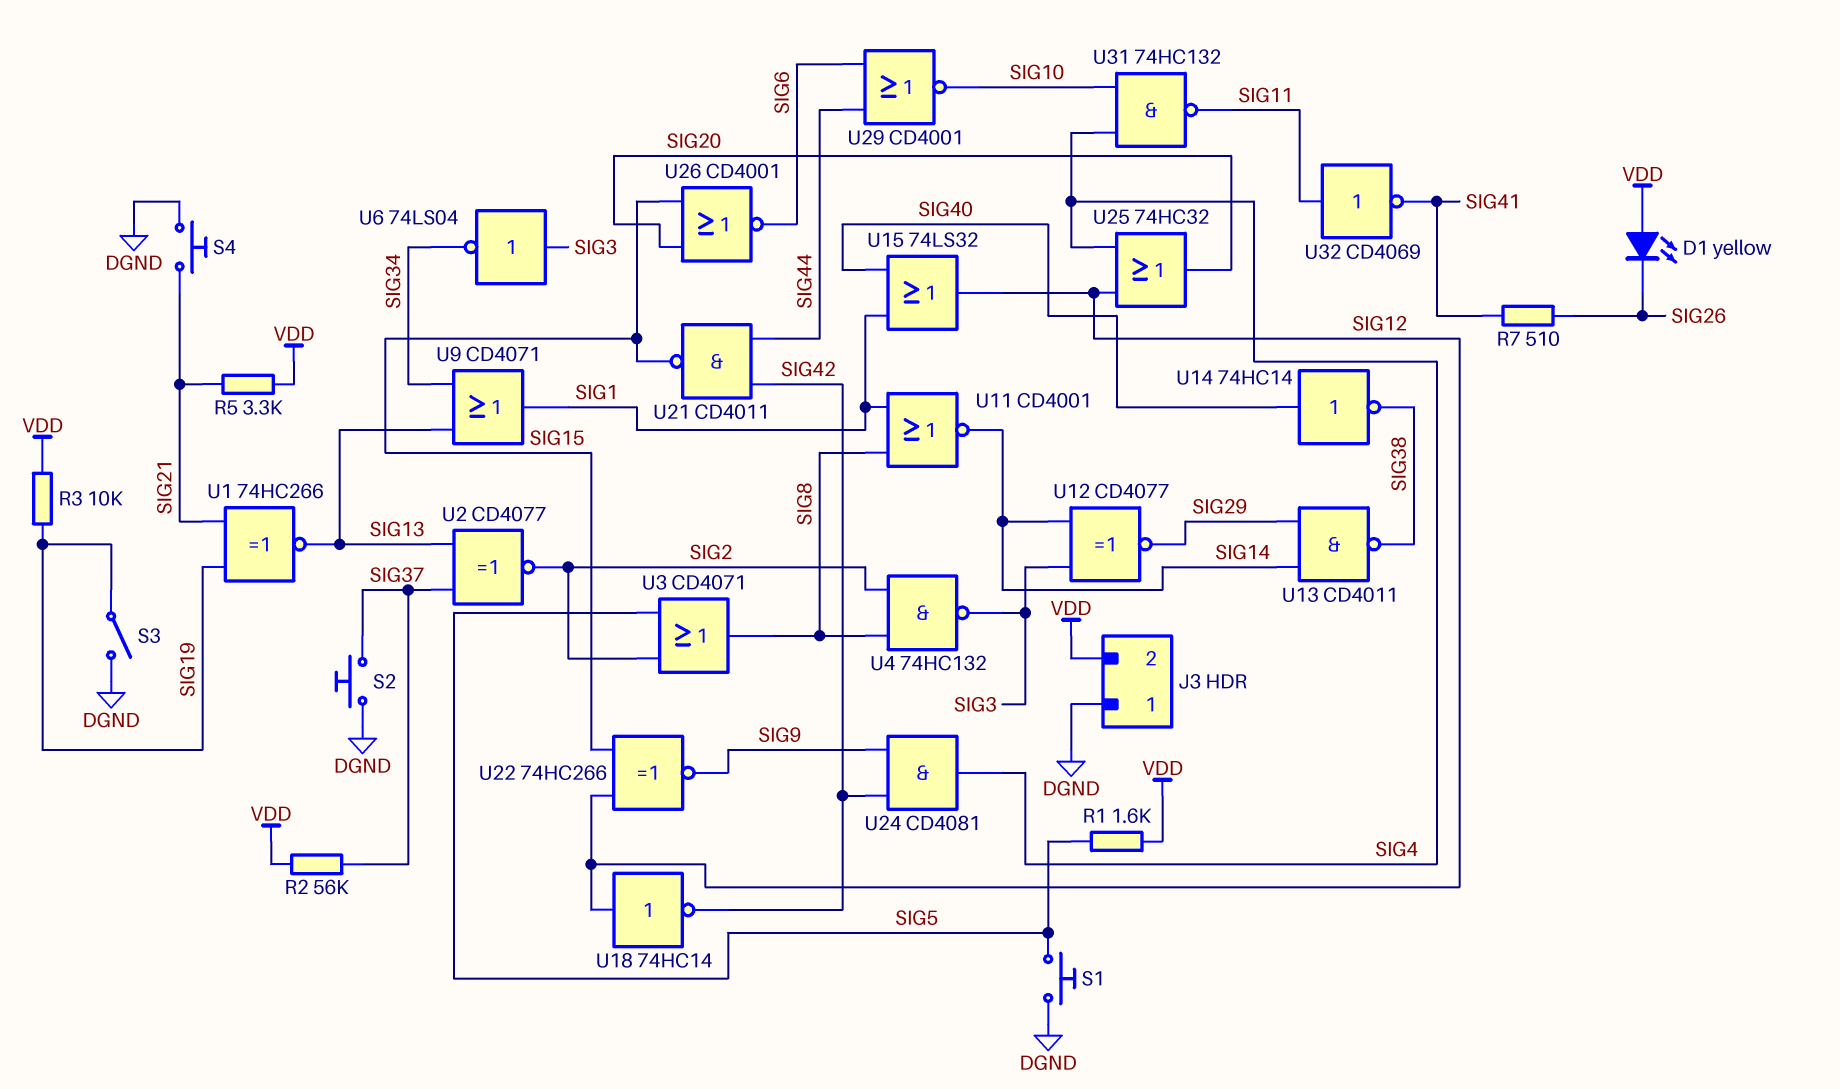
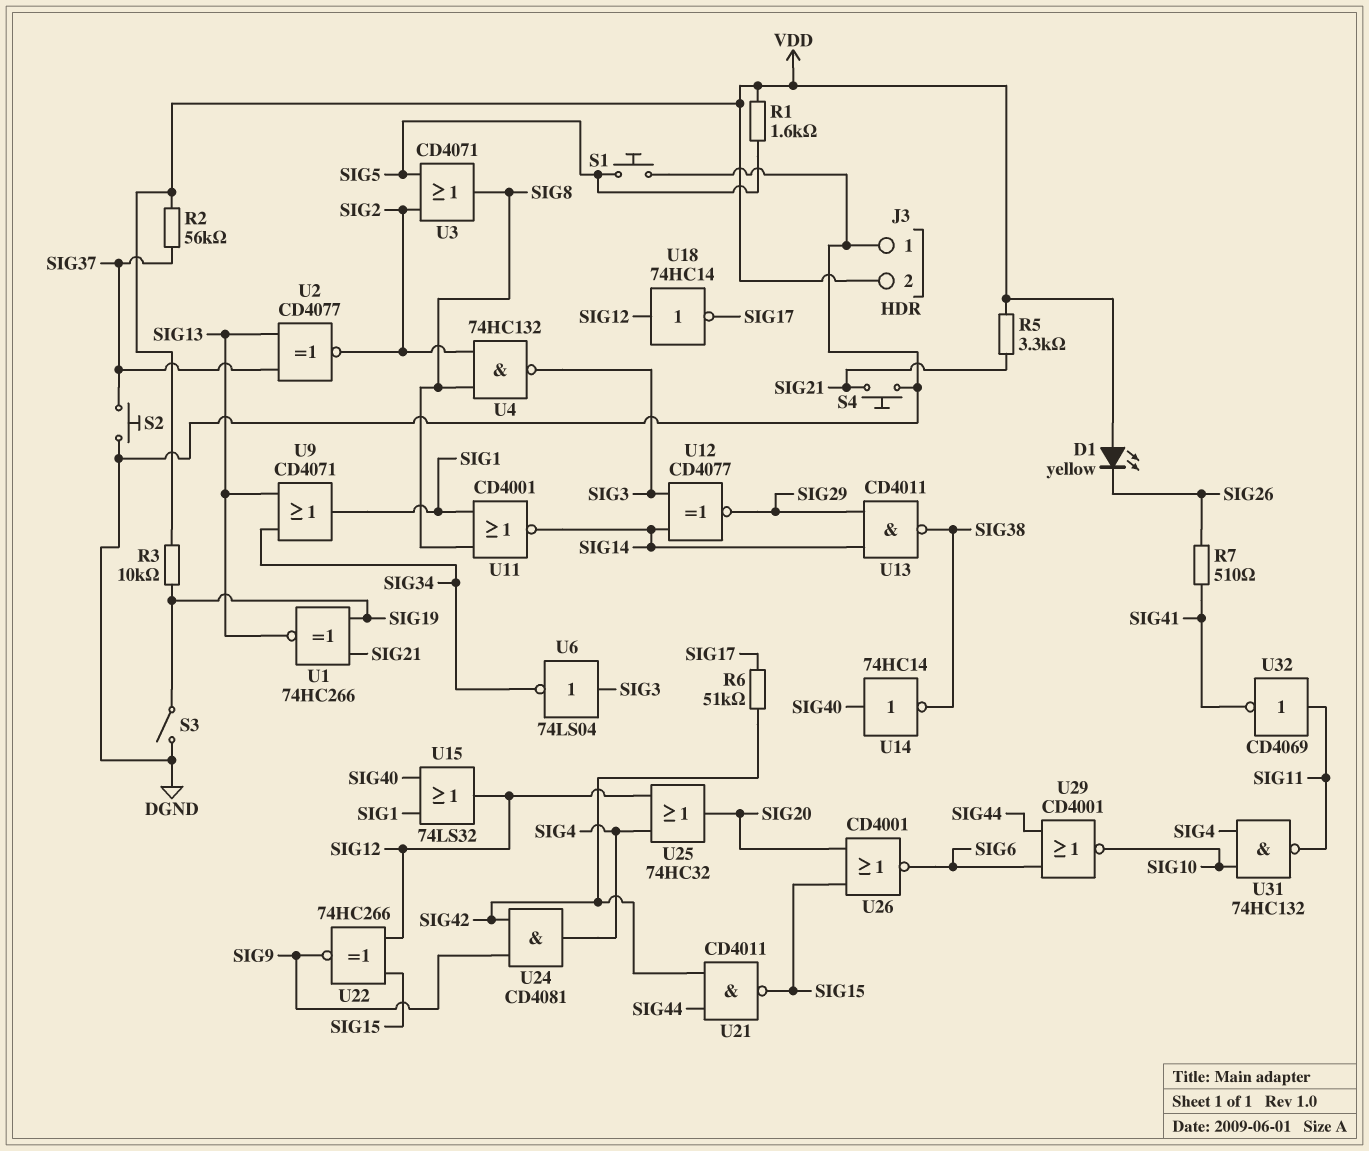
R6: none -> 51k (SIG17, SIG42)
U18: NOT 74HC14 (in SIG12, out SIG42) -> NOT 74HC14 (in SIG12, out SIG17)

